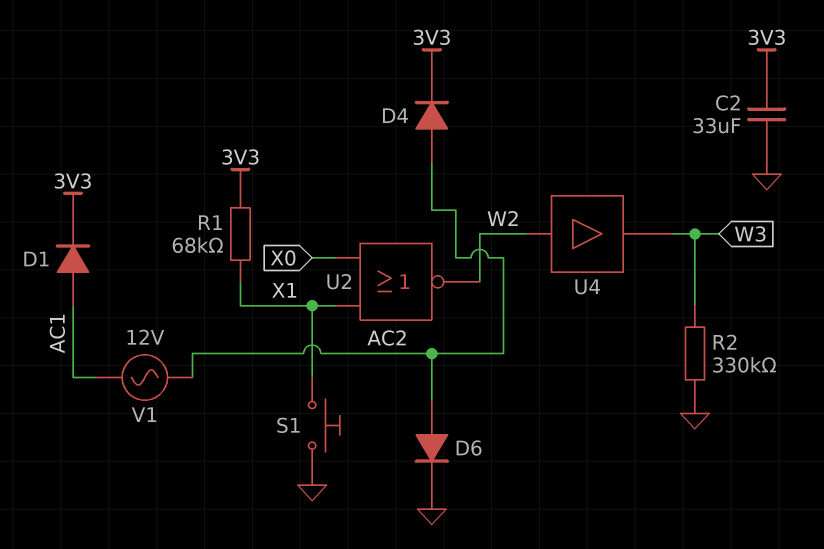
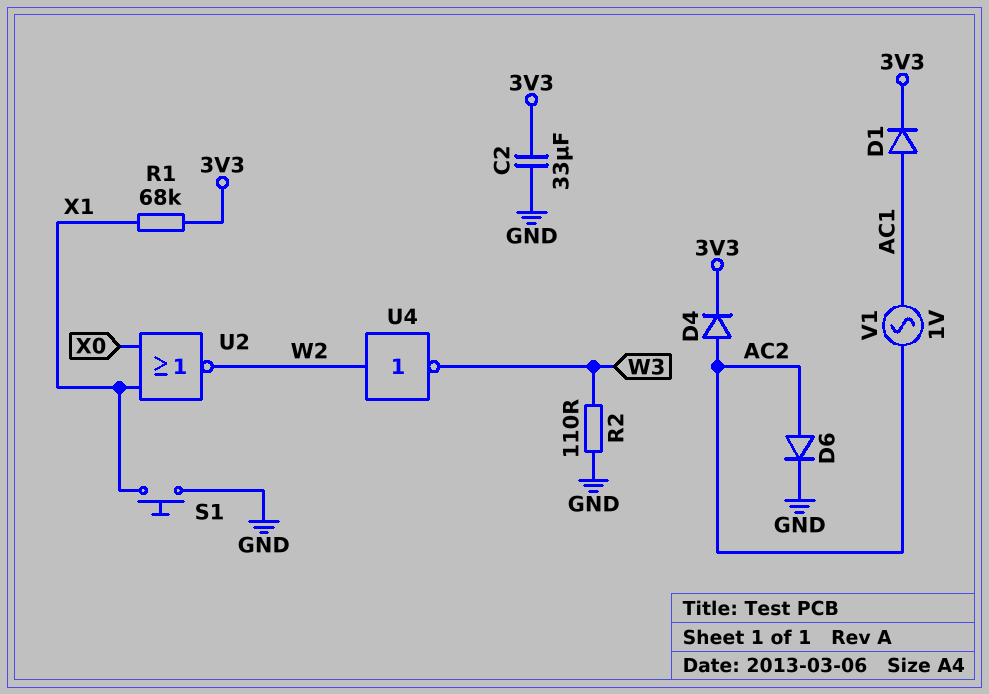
R2: 330k (GND, W3) -> 110 (GND, W3)
U4: buffer (in W2, out W3) -> NOT (in W2, out W3)
V1: AC 12V (AC1, AC2) -> AC 1V (AC1, AC2)

